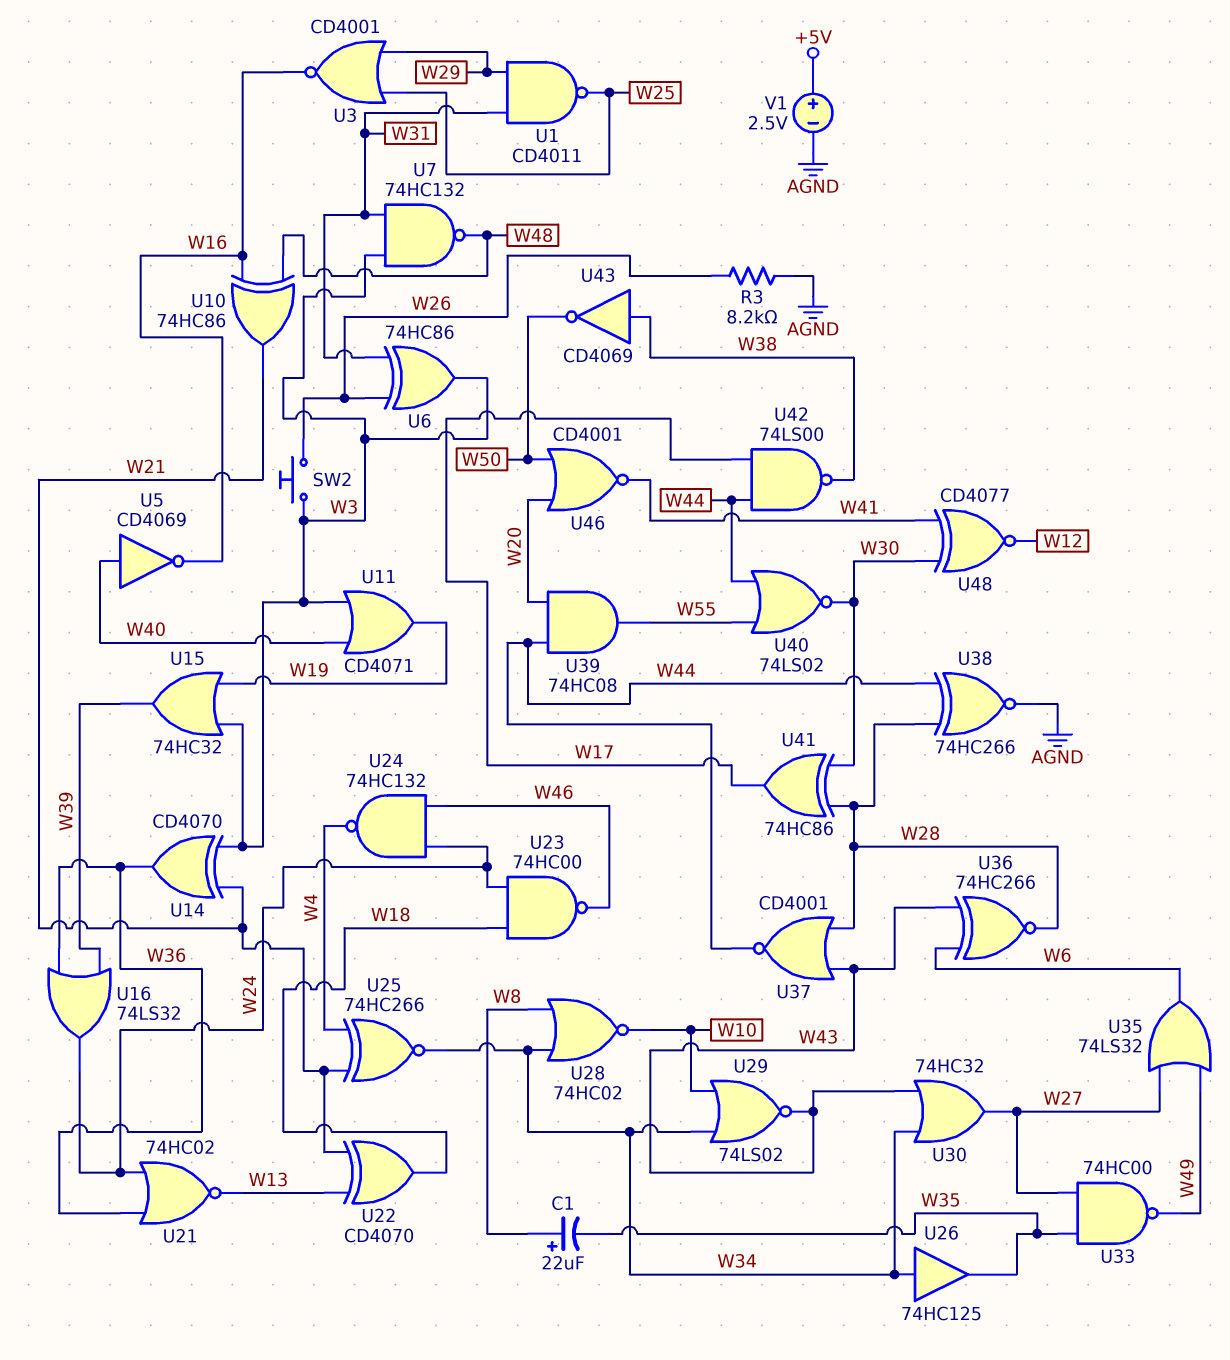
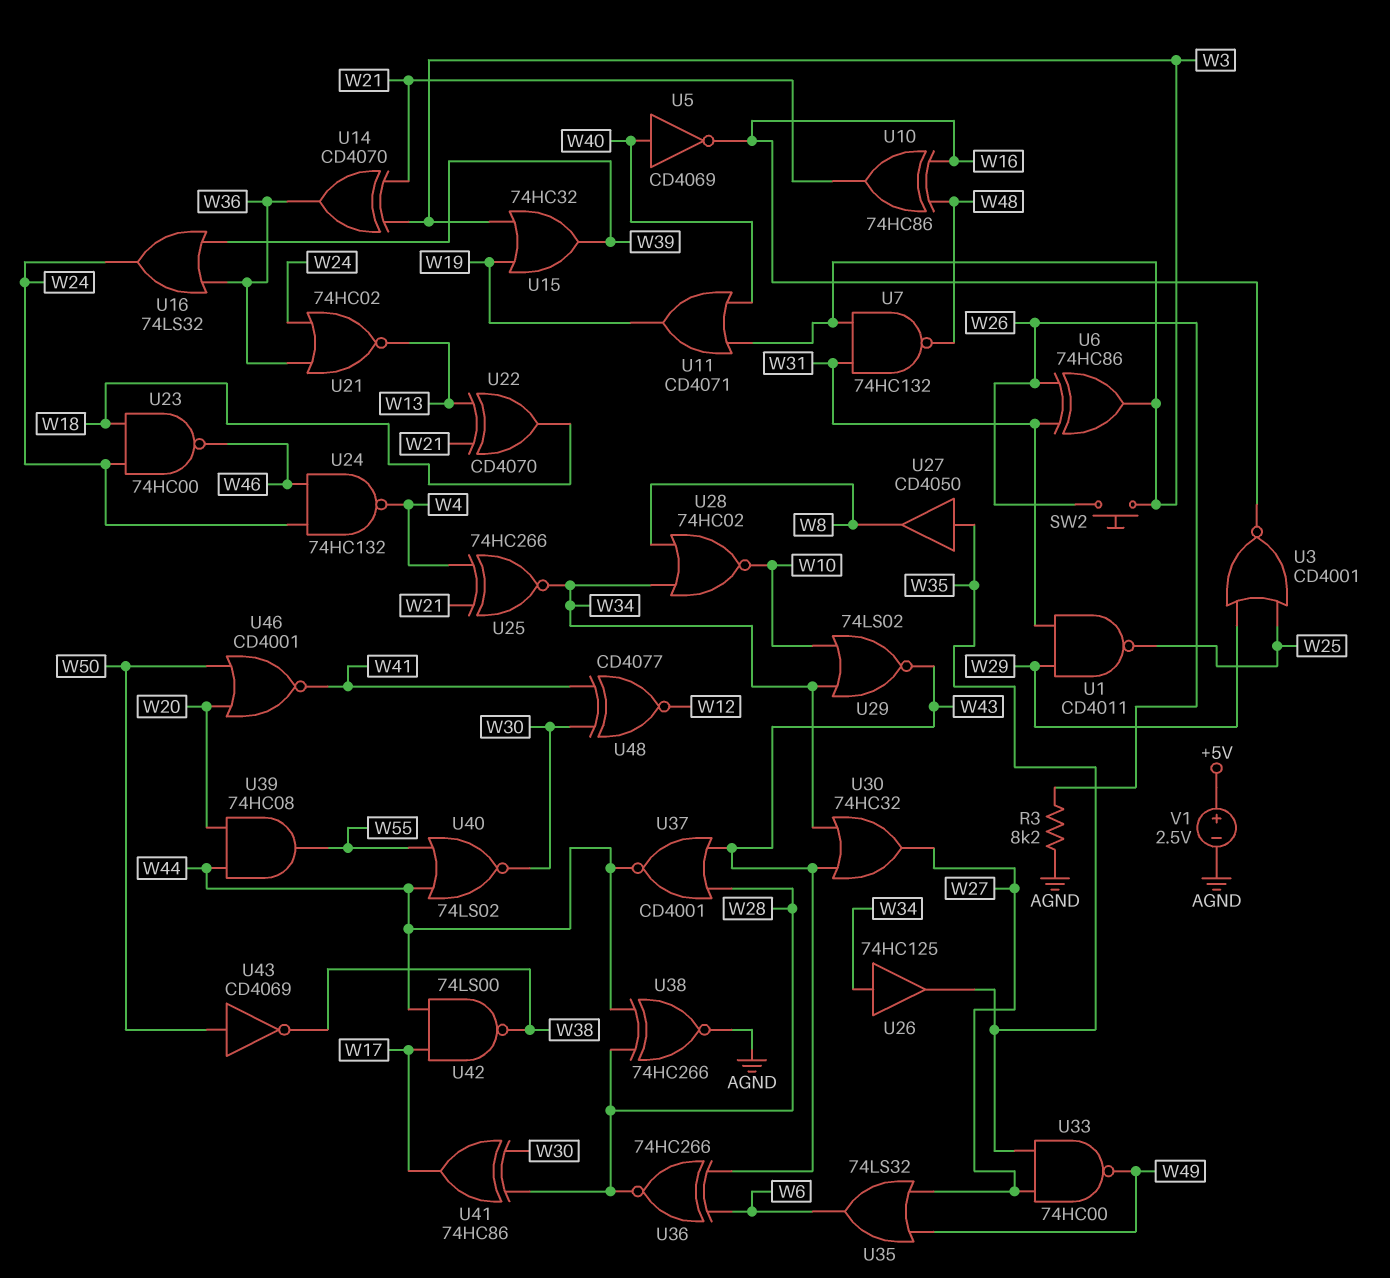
C1: 22uF (plus W8, minus W35) -> none
U27: none -> buffer CD4050 (in W35, out W8)
U43: NOT CD4069 (in W38, out W50) -> NOT CD4069 (in W50, out W38)

